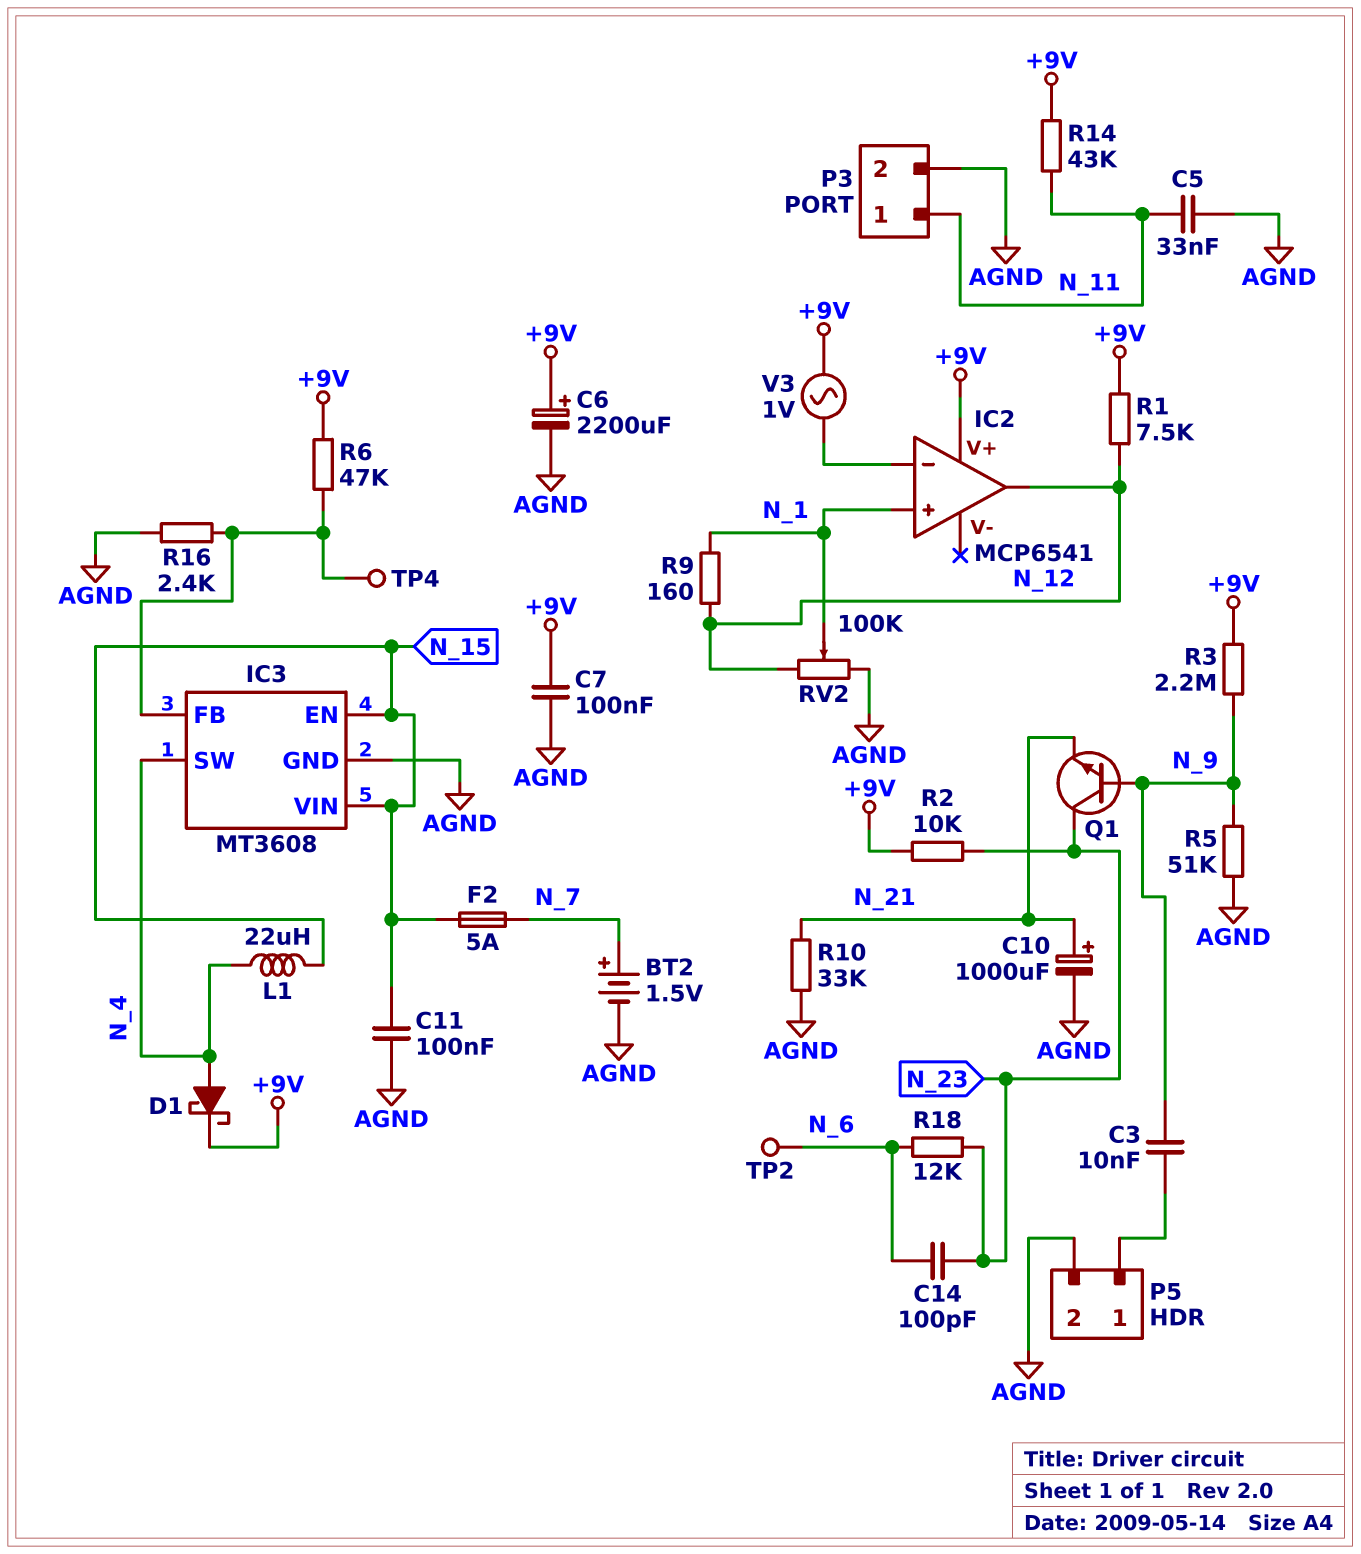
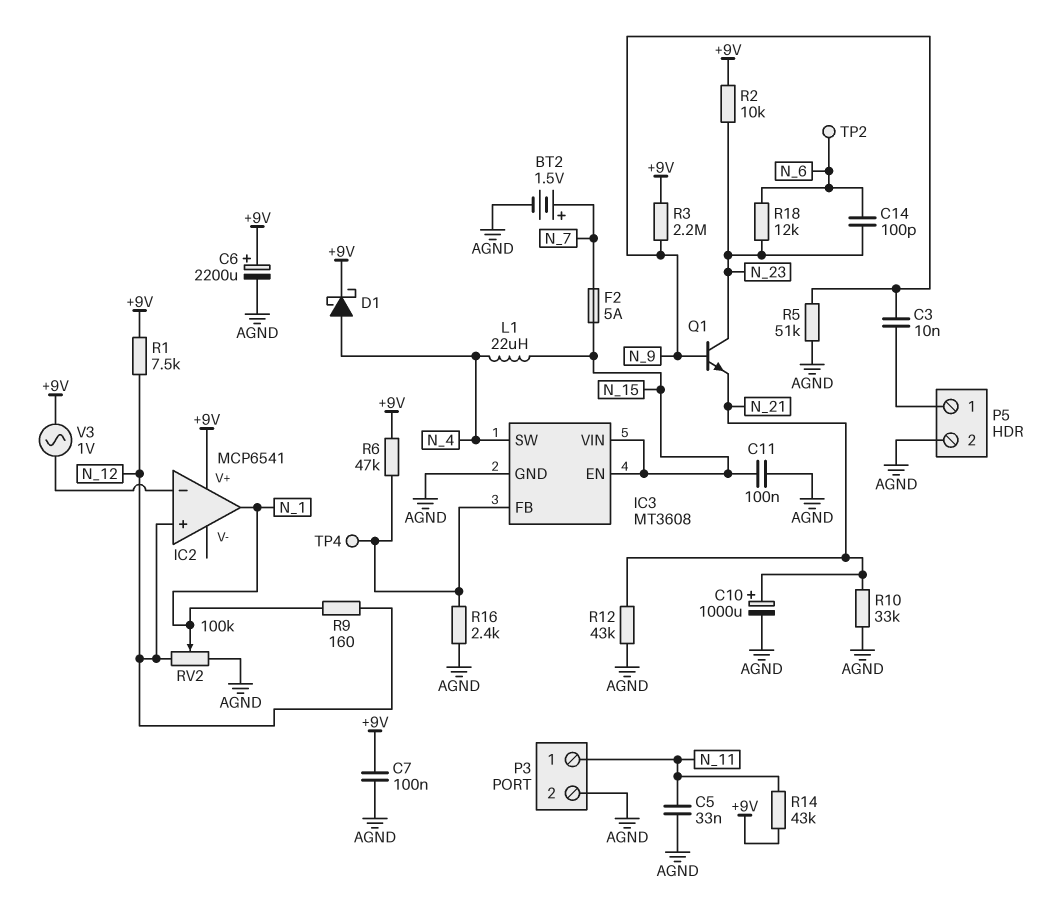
IC2 pin in+: N_1 -> N_12
IC2 pin out: N_12 -> N_1
R12: none -> 43k (AGND, N_21)

